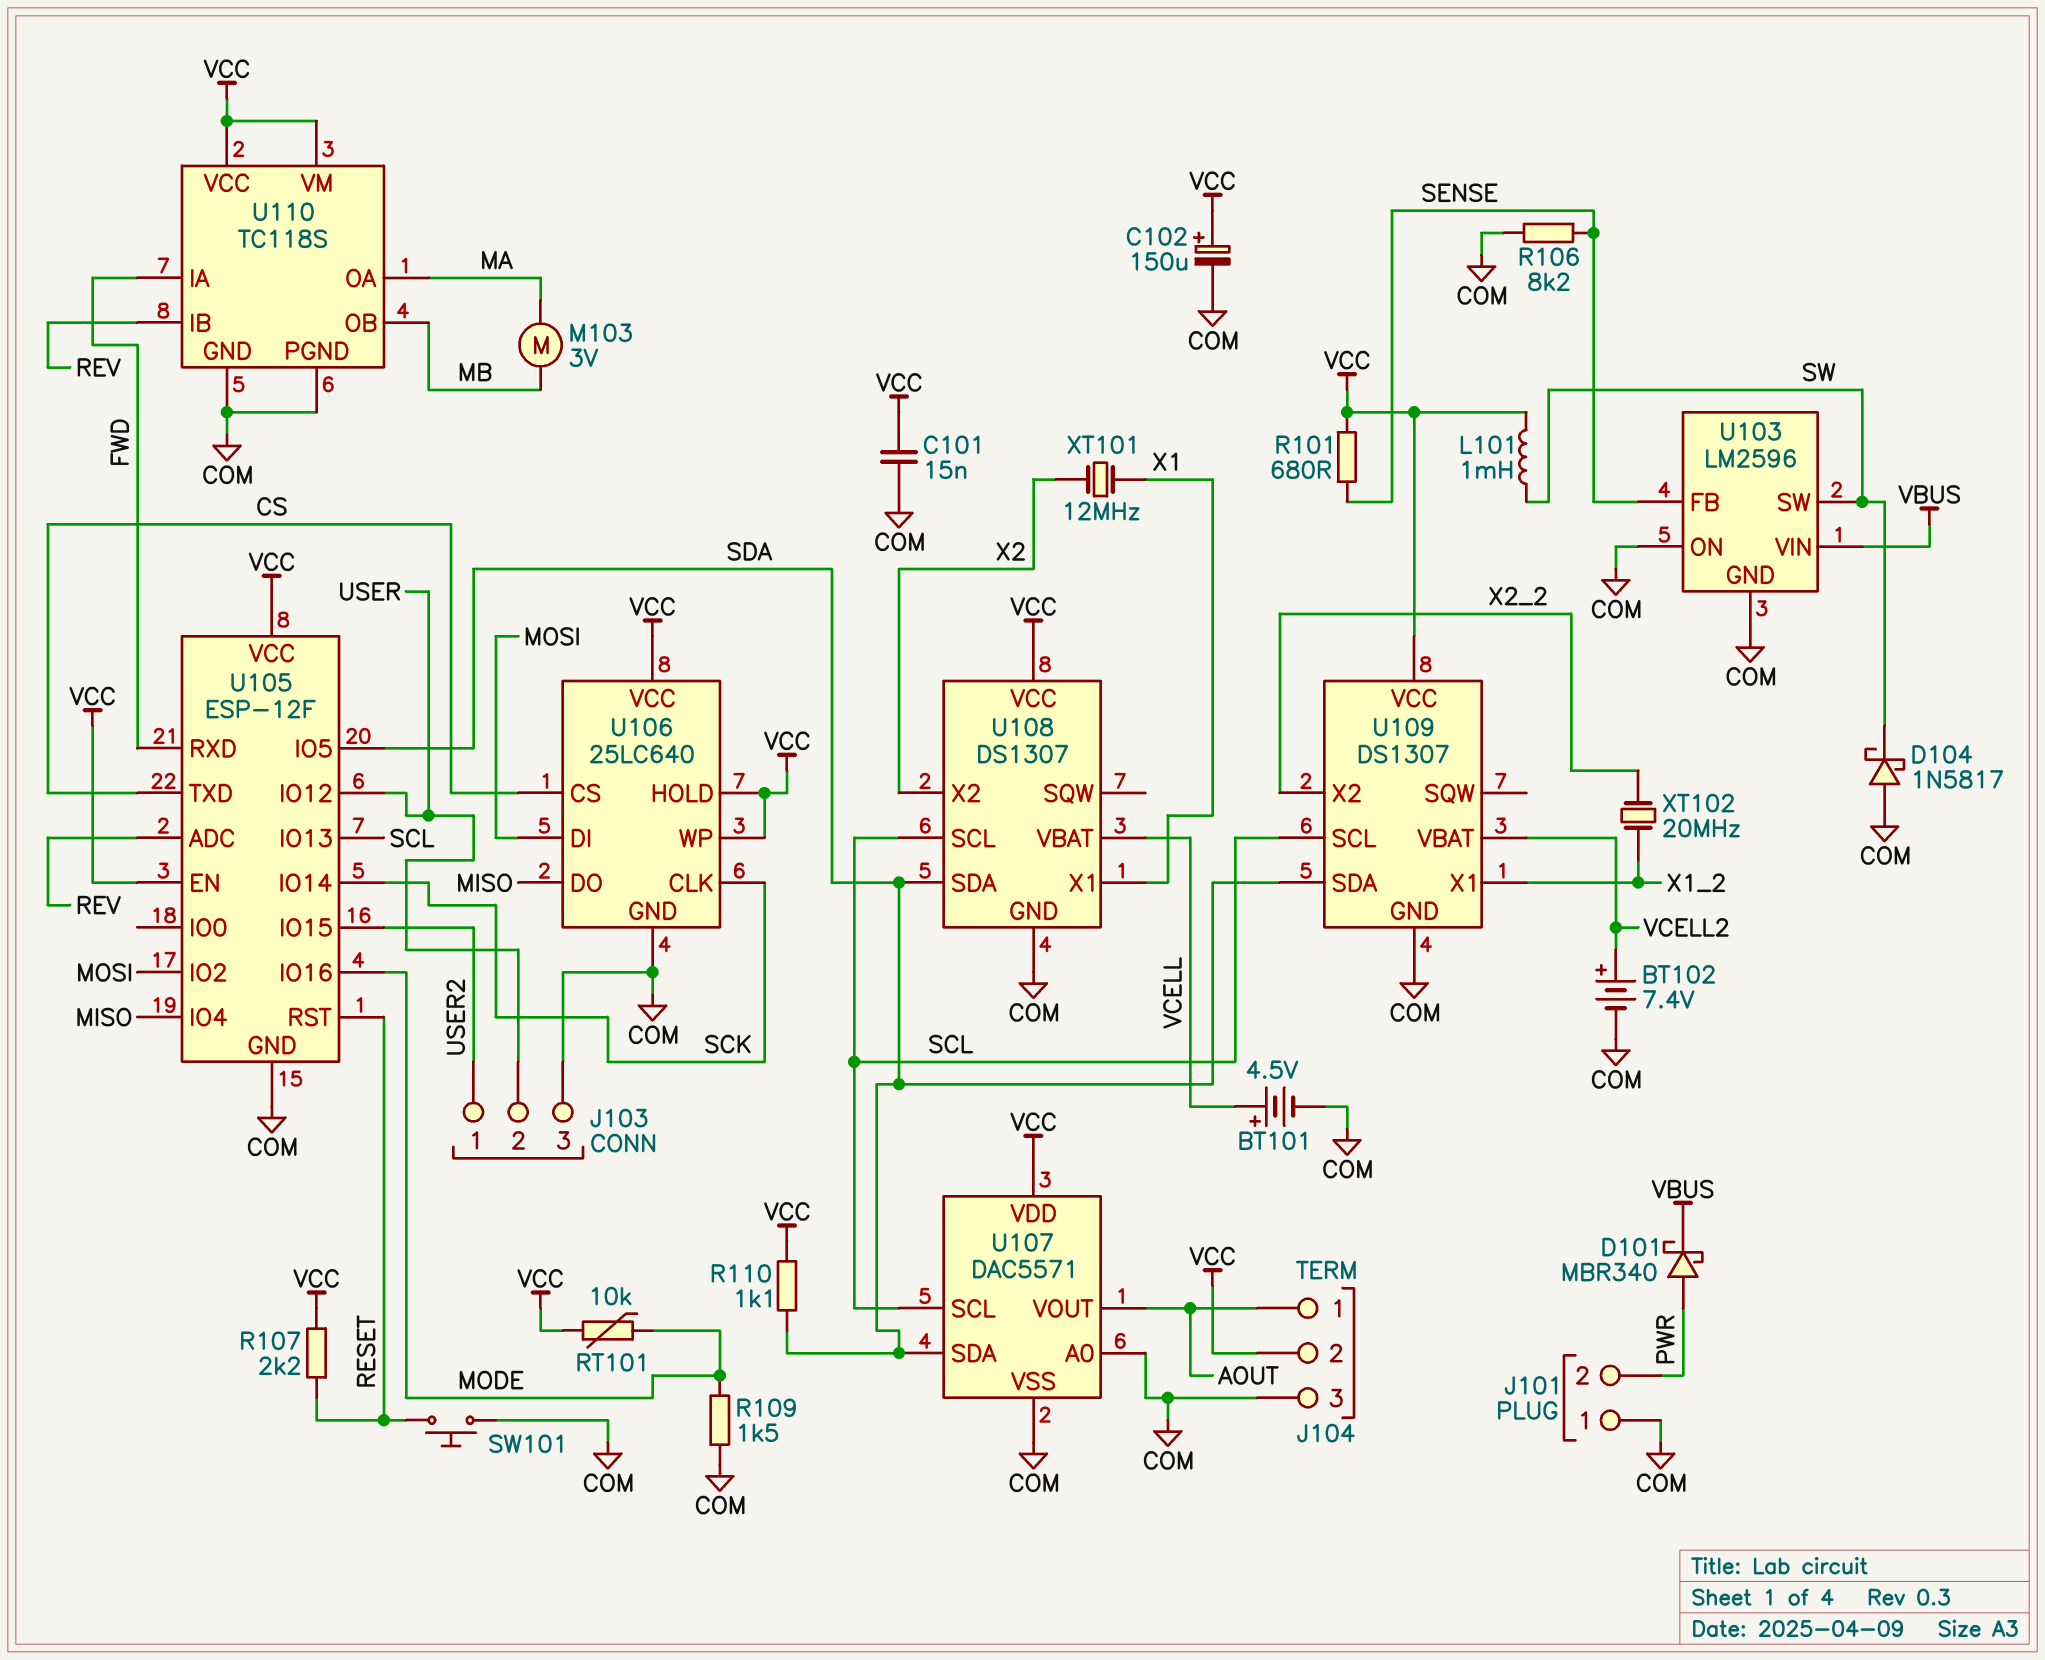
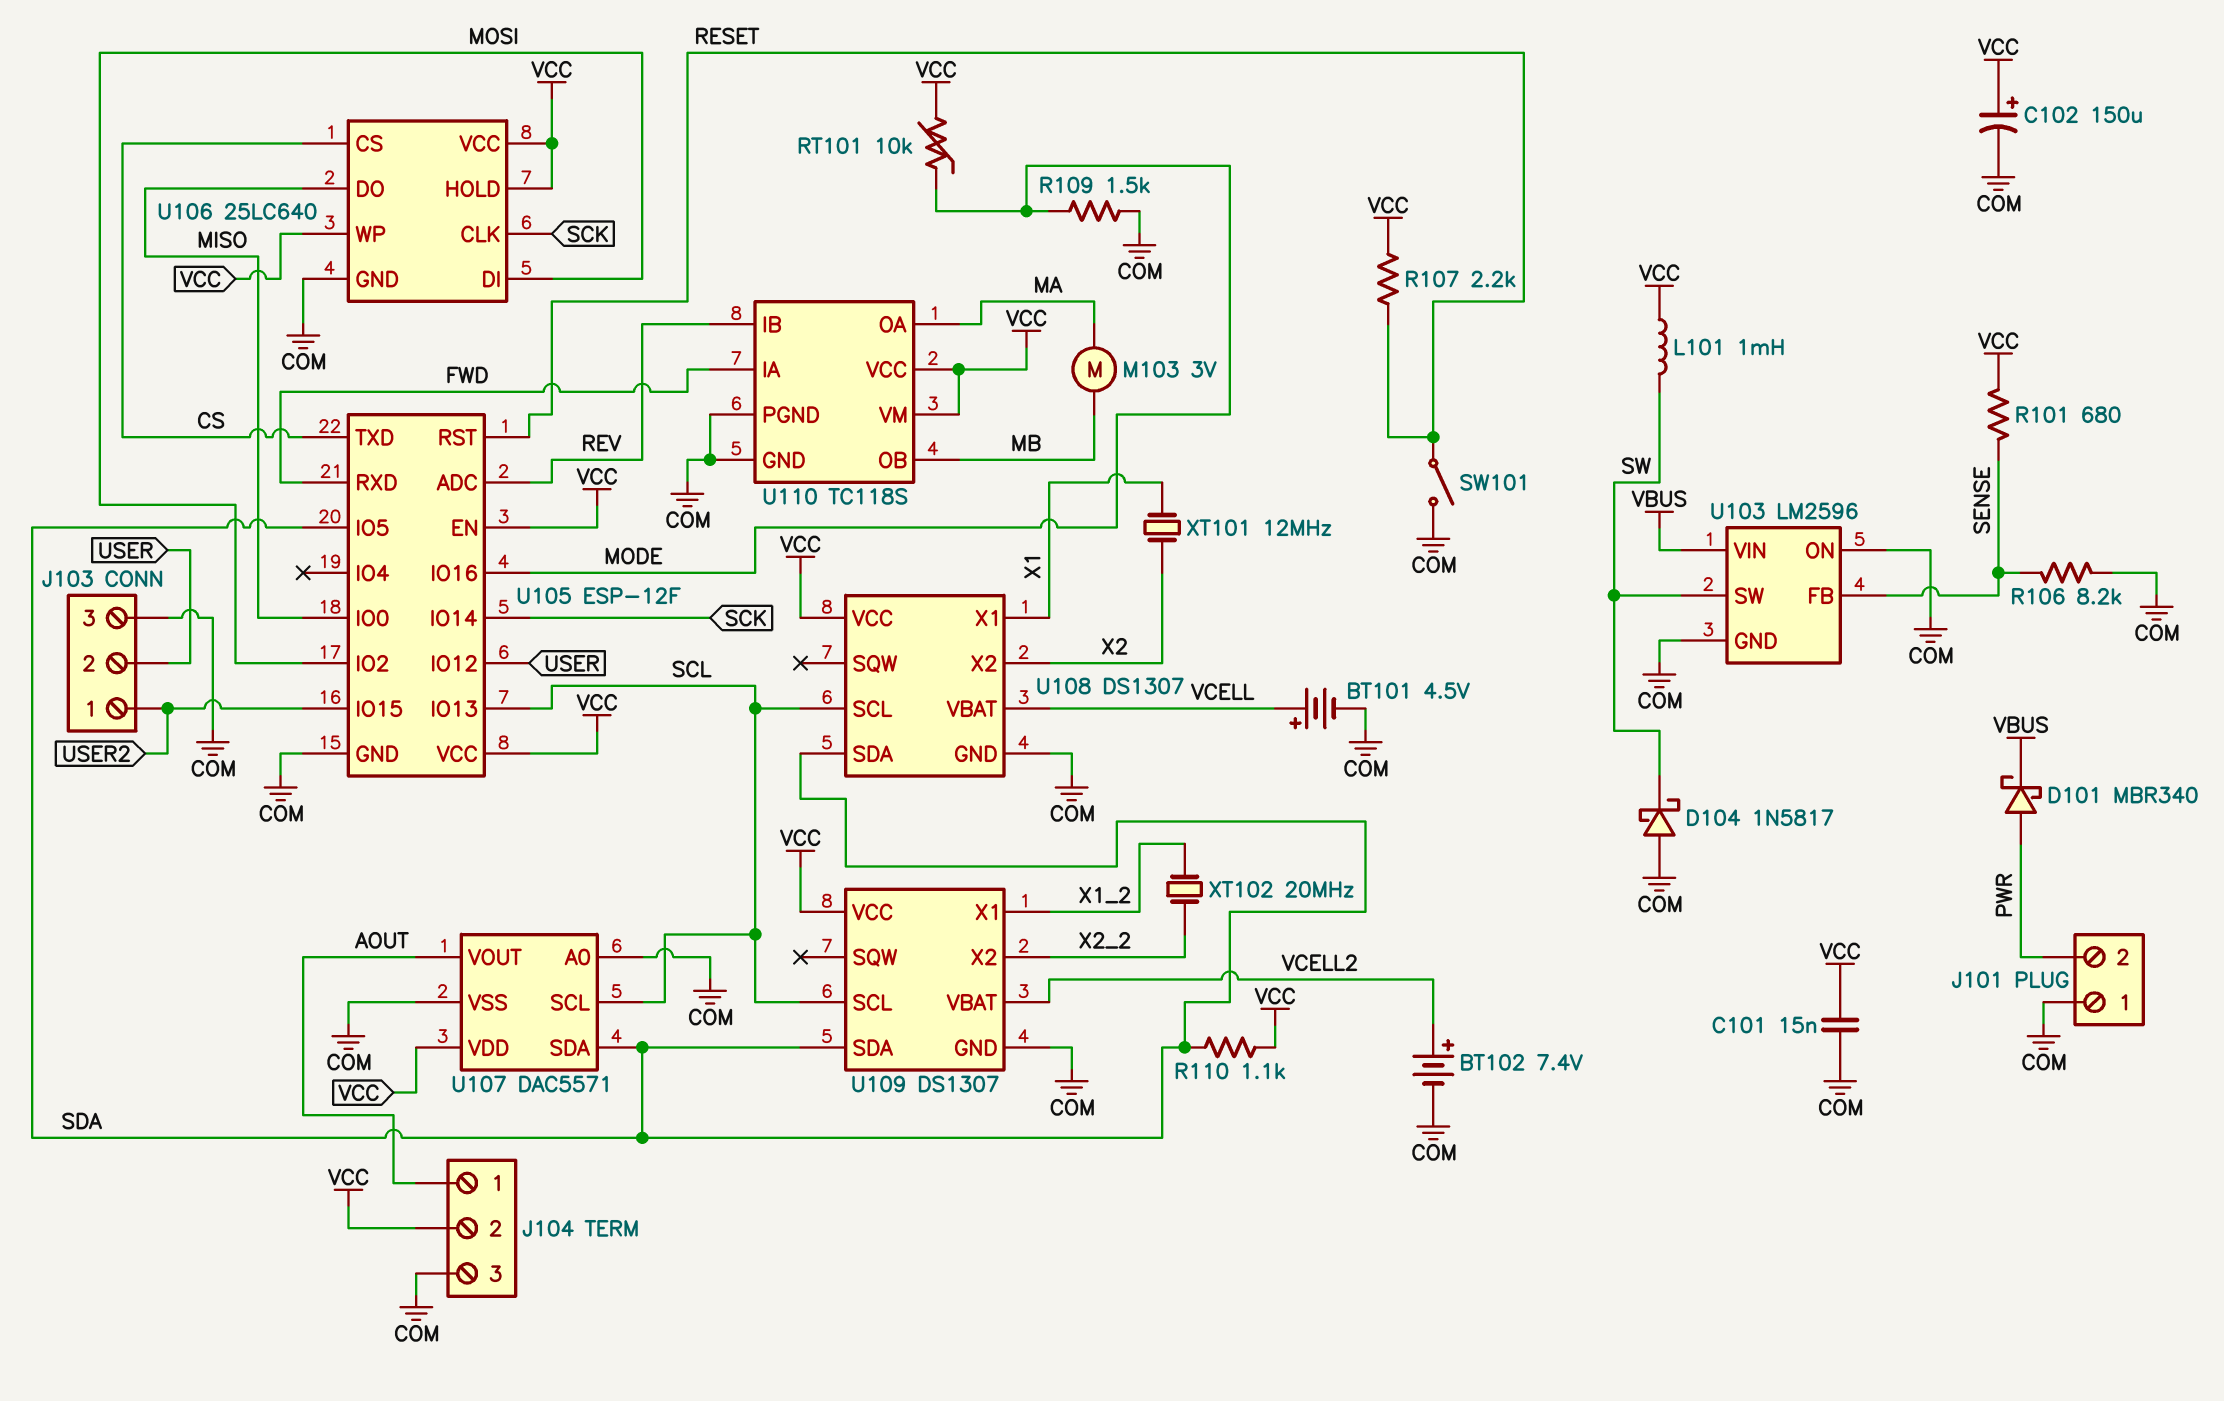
SW101: button (COM, RESET) -> switch (COM, RESET)
U105 pin IO0: none -> MISO
U105 pin IO4: MISO -> none

